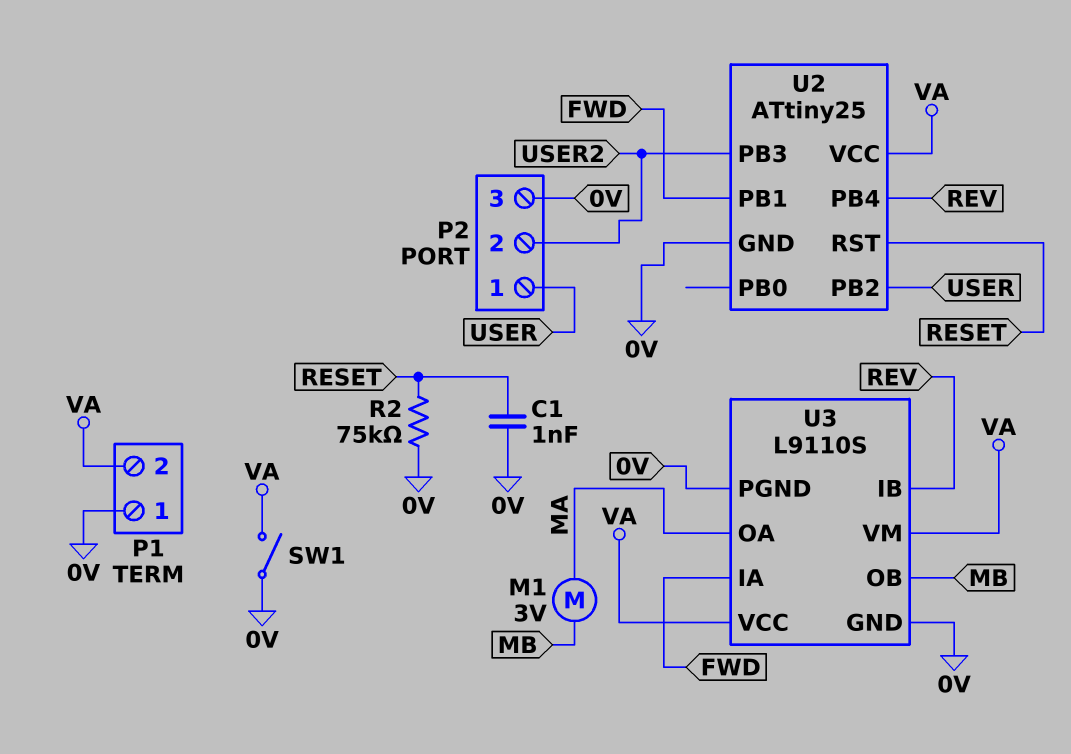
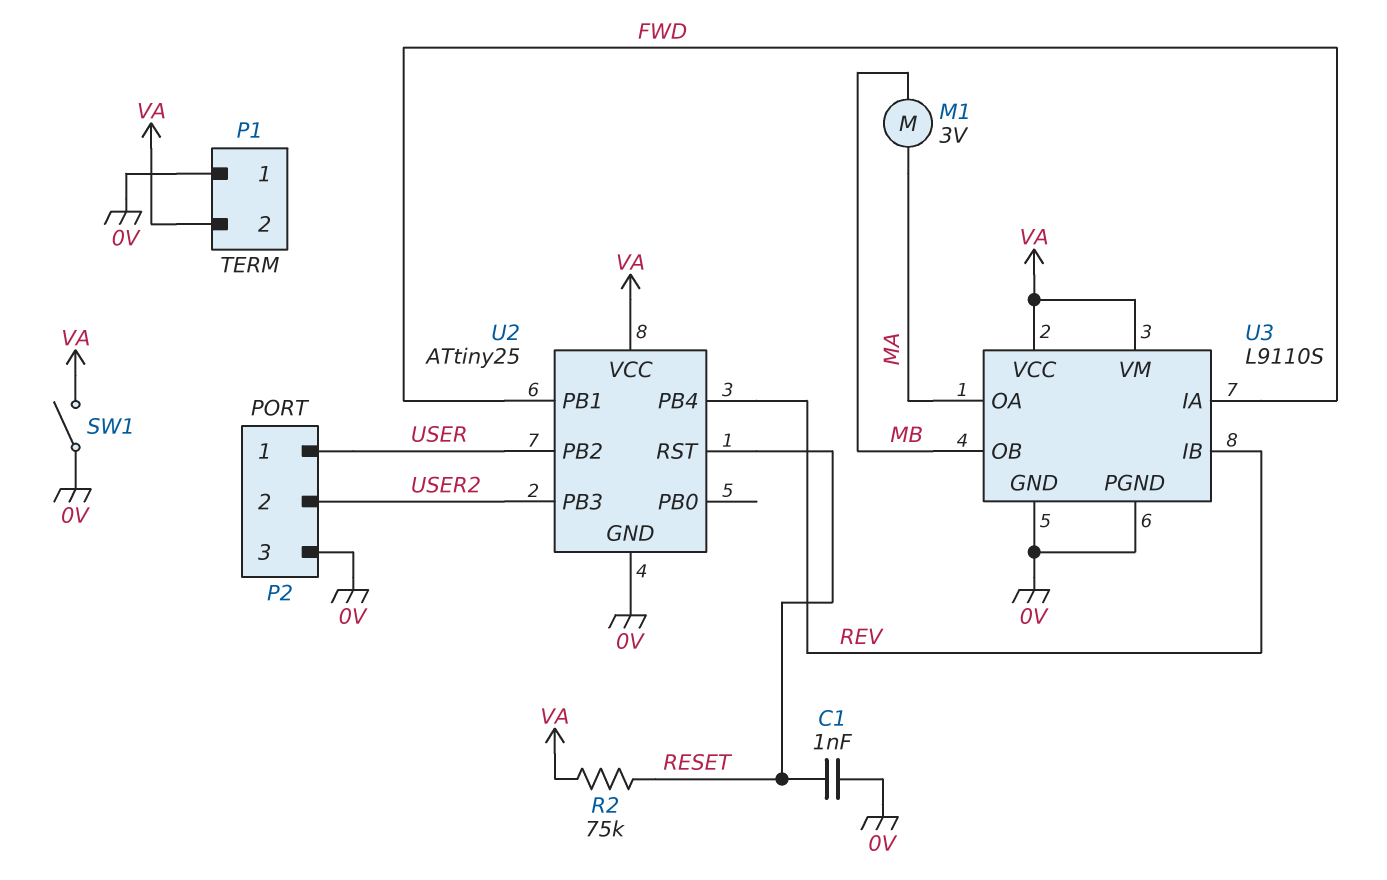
R2: 75k (0V, RESET) -> 75k (RESET, VA)

